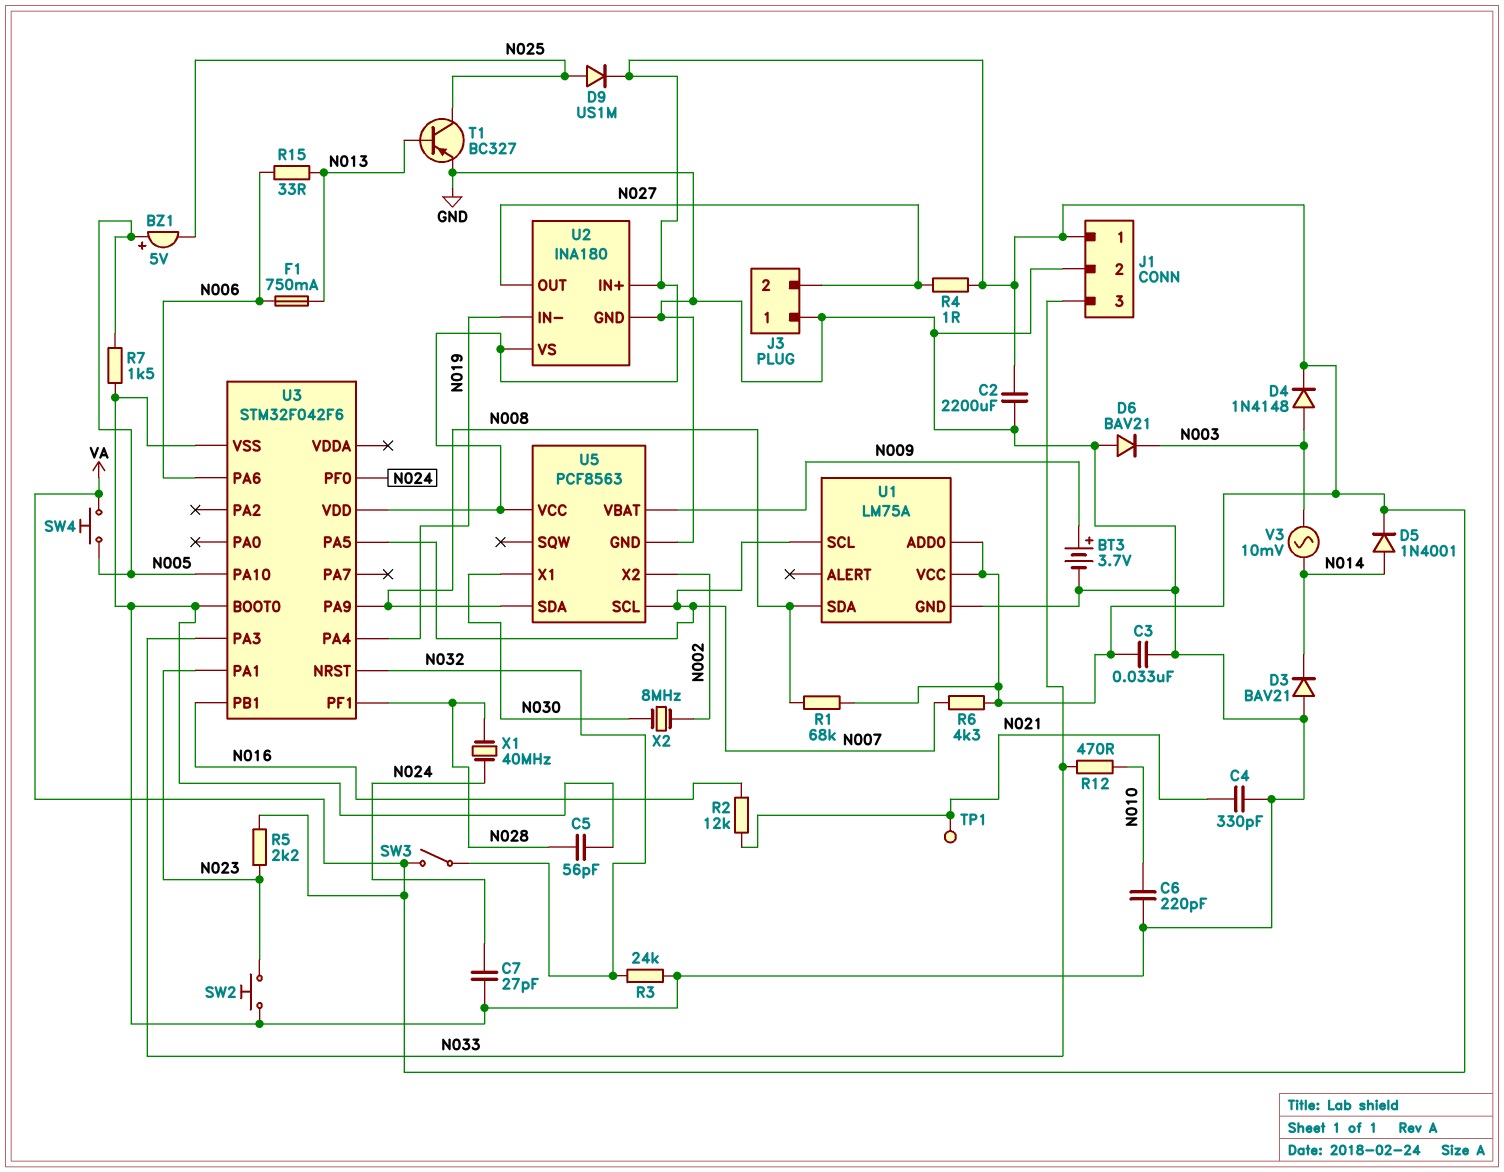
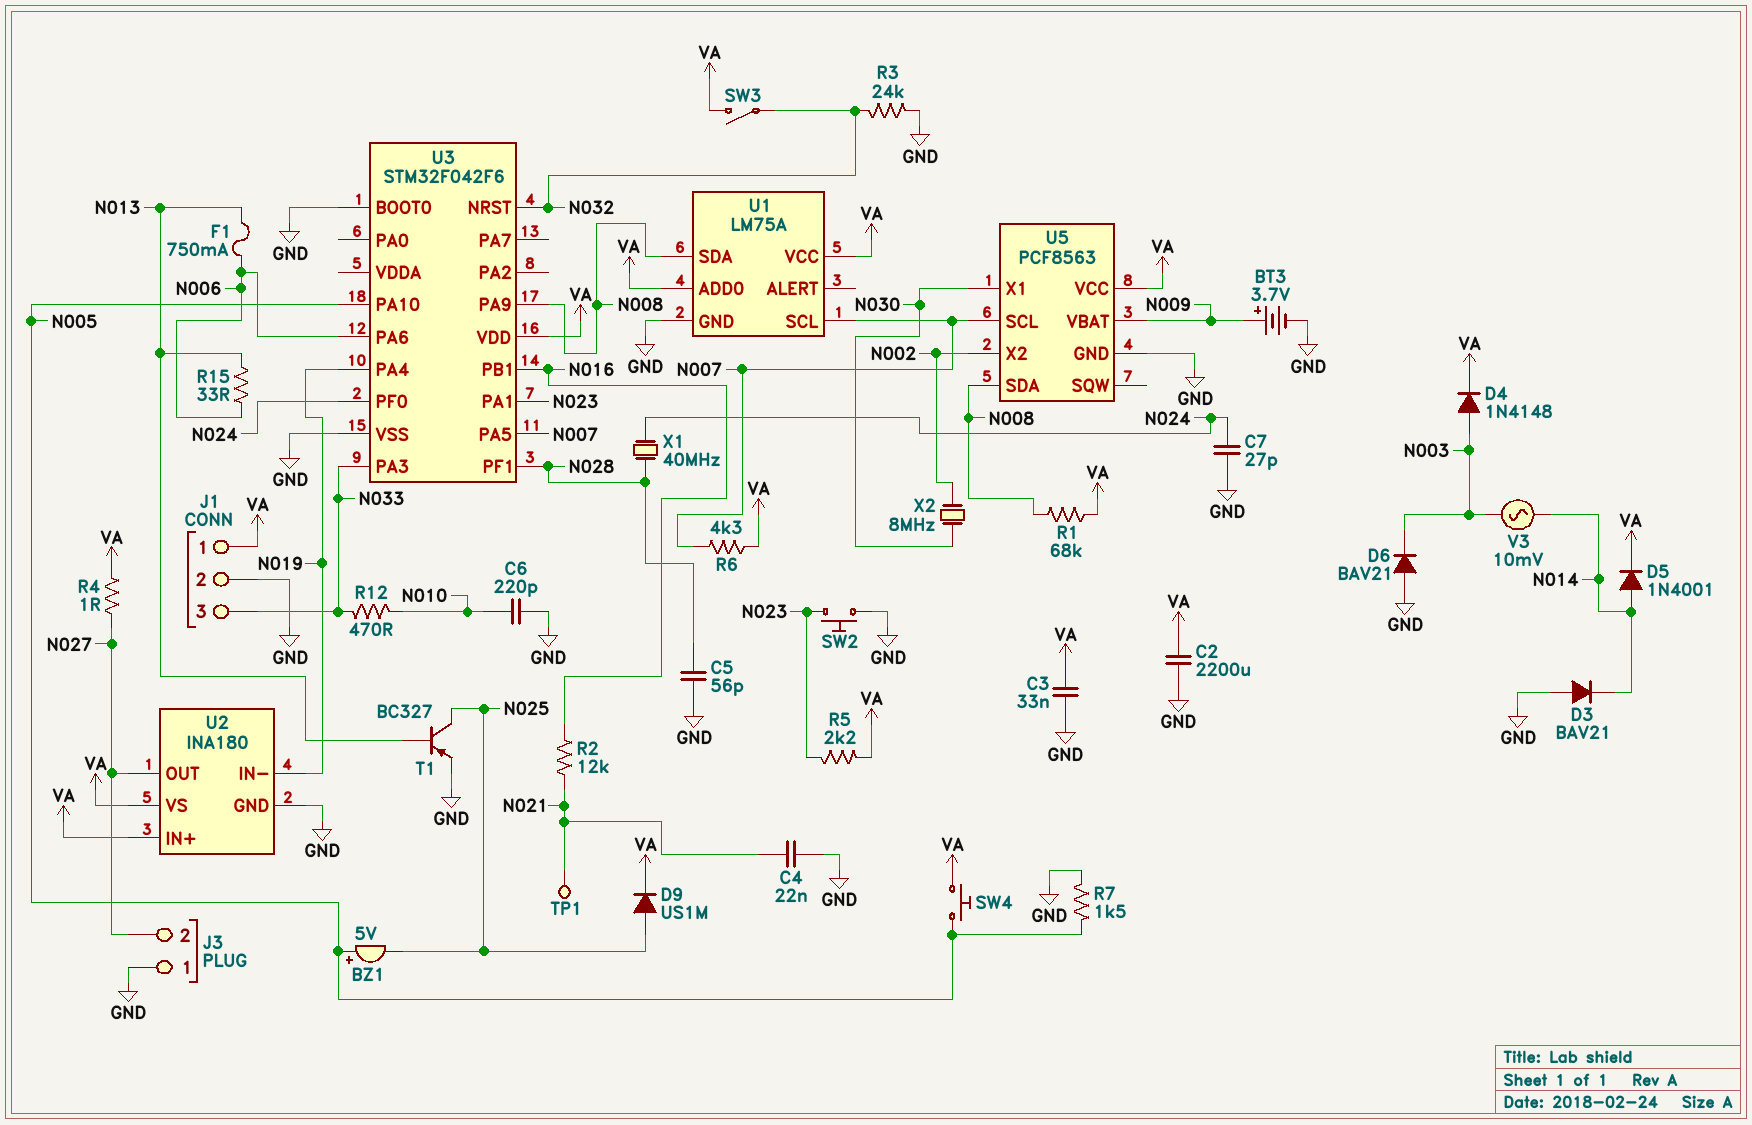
C4: 330pF (GND, N021) -> 22nF (GND, N021)

